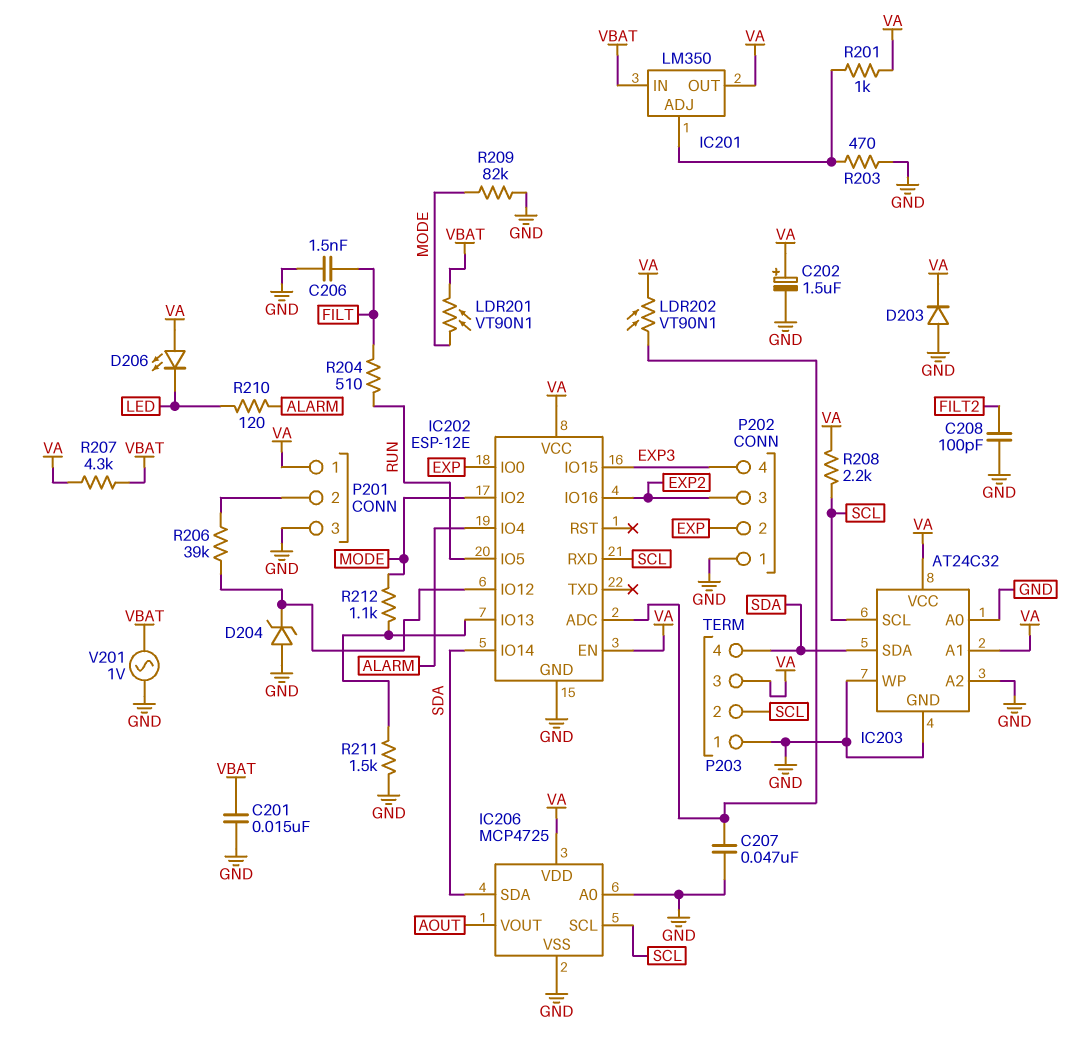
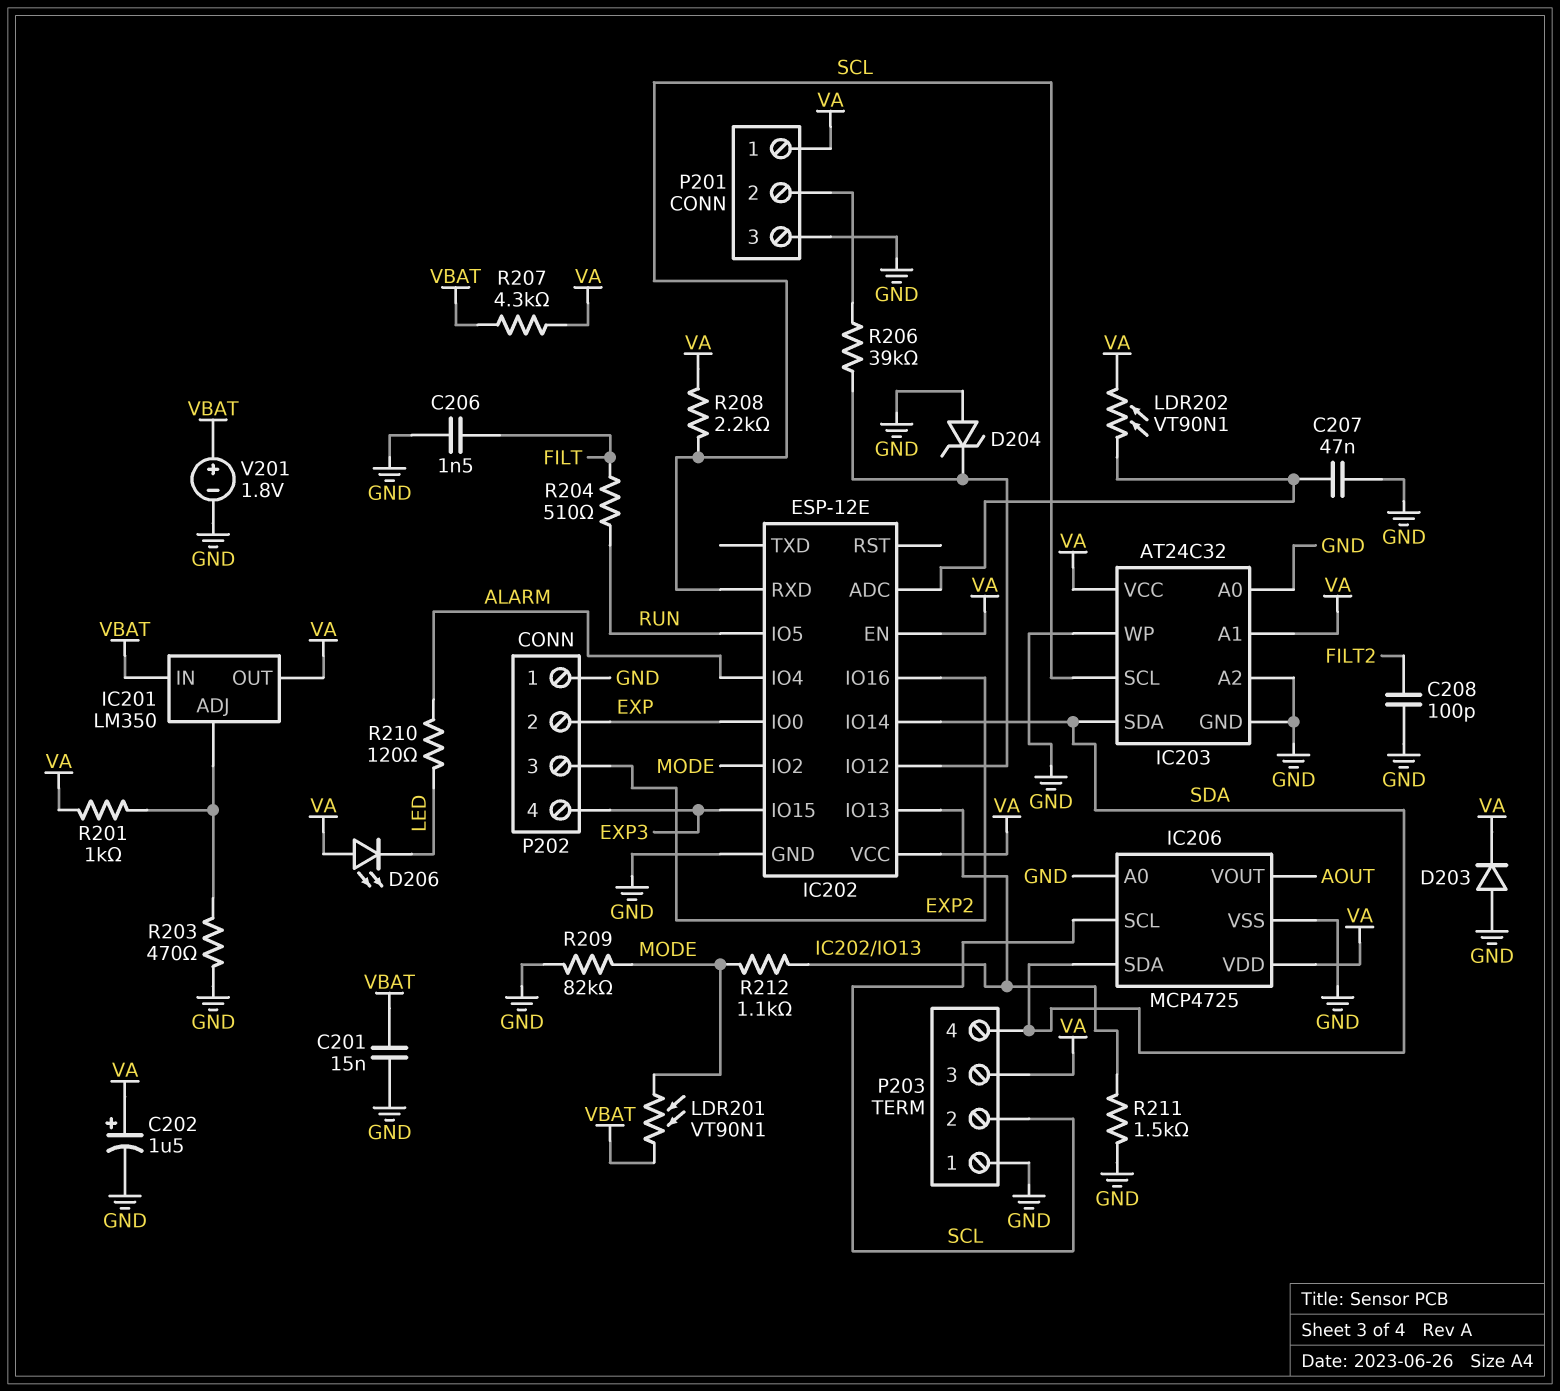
V201: AC 1V (GND, VBAT) -> 1.8V (plus VBAT, minus GND)

